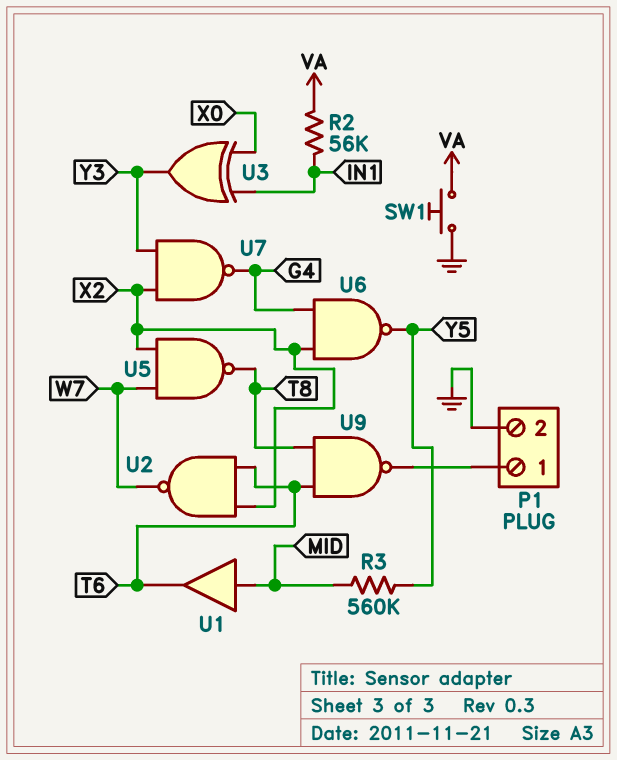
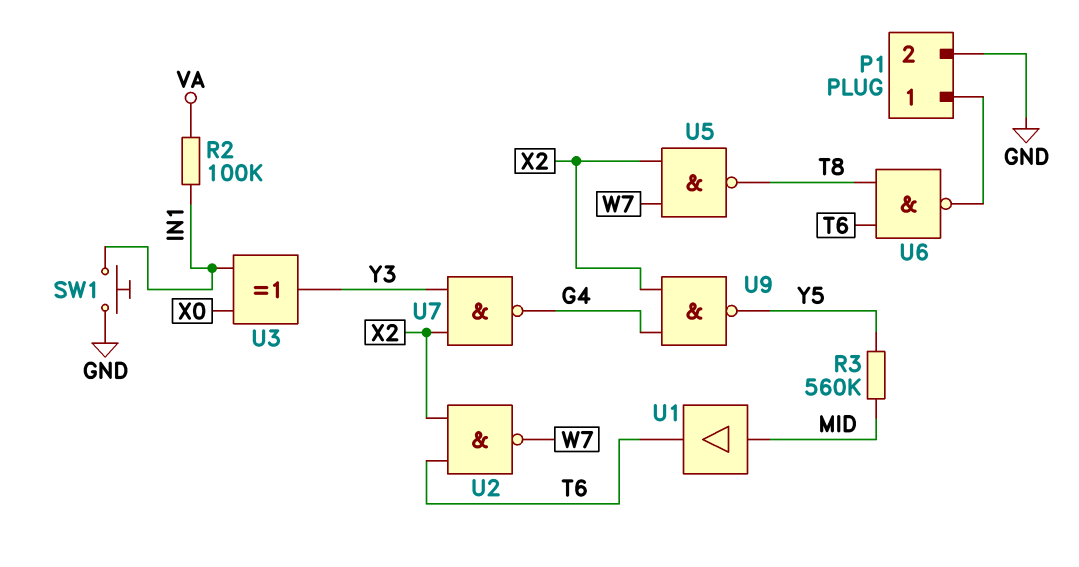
R2: 56k (IN1, VA) -> 100k (IN1, VA)
SW1: button (GND, VA) -> button (GND, IN1)
U6: NAND (in G4, in X2, out Y5) -> NAND (in T6, in T8, out P1/1)
U9: NAND (in T6, in T8, out P1/1) -> NAND (in G4, in X2, out Y5)

